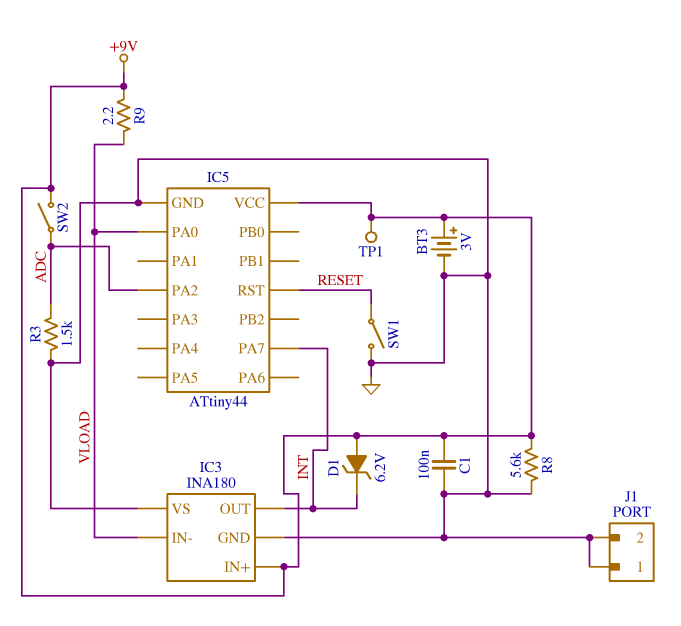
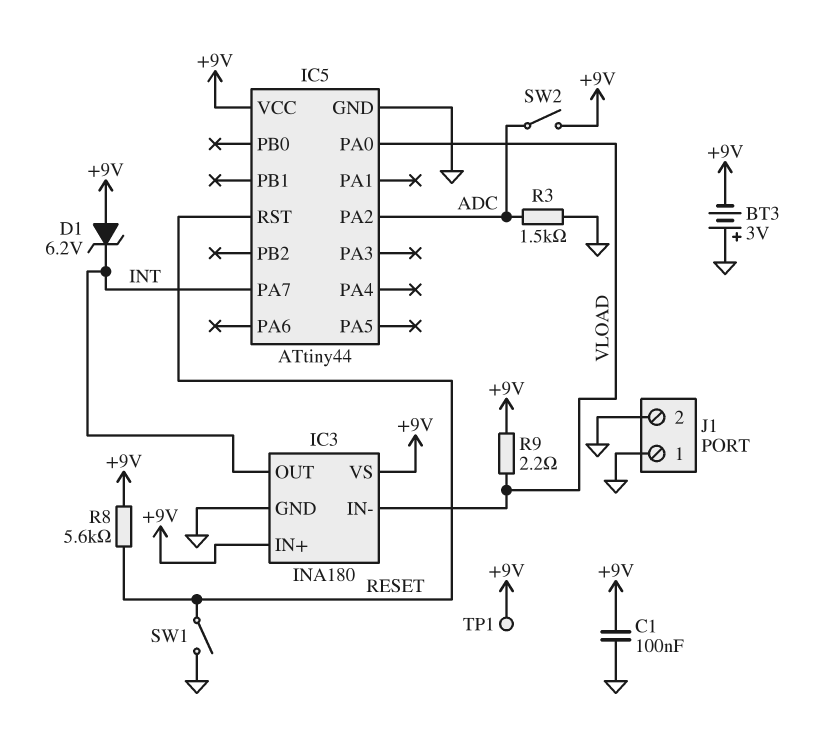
BT3: 3V (plus +9V, minus GND) -> 3V (plus GND, minus +9V)
IC3 pin VS: GND -> +9V
R8: 5.6k (+9V, GND) -> 5.6k (+9V, RESET)

